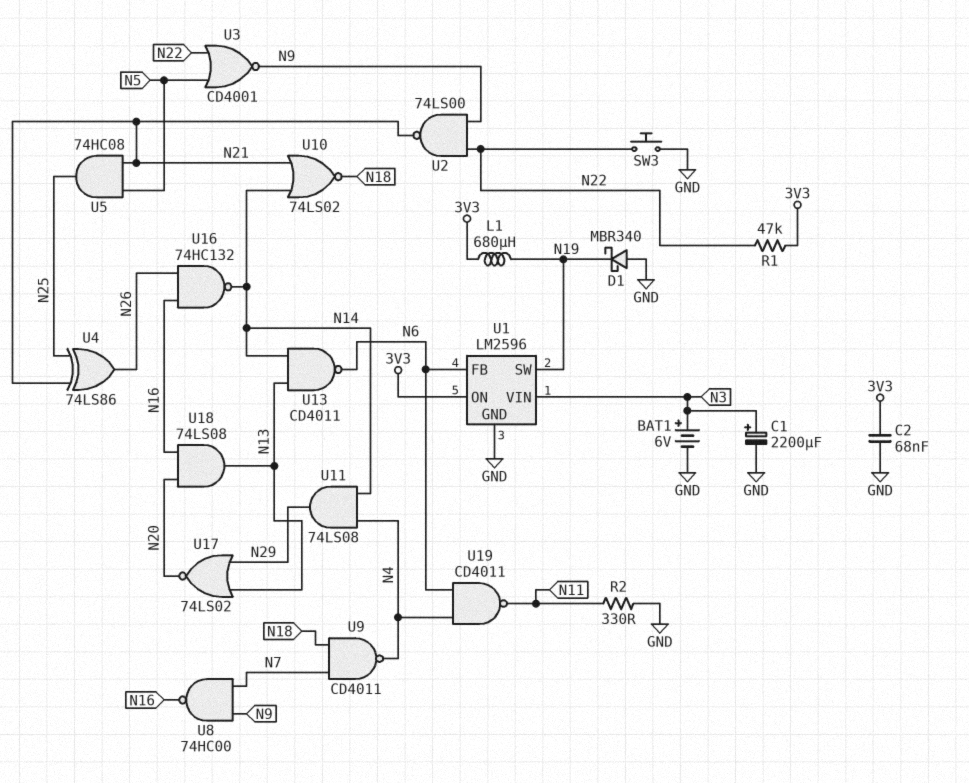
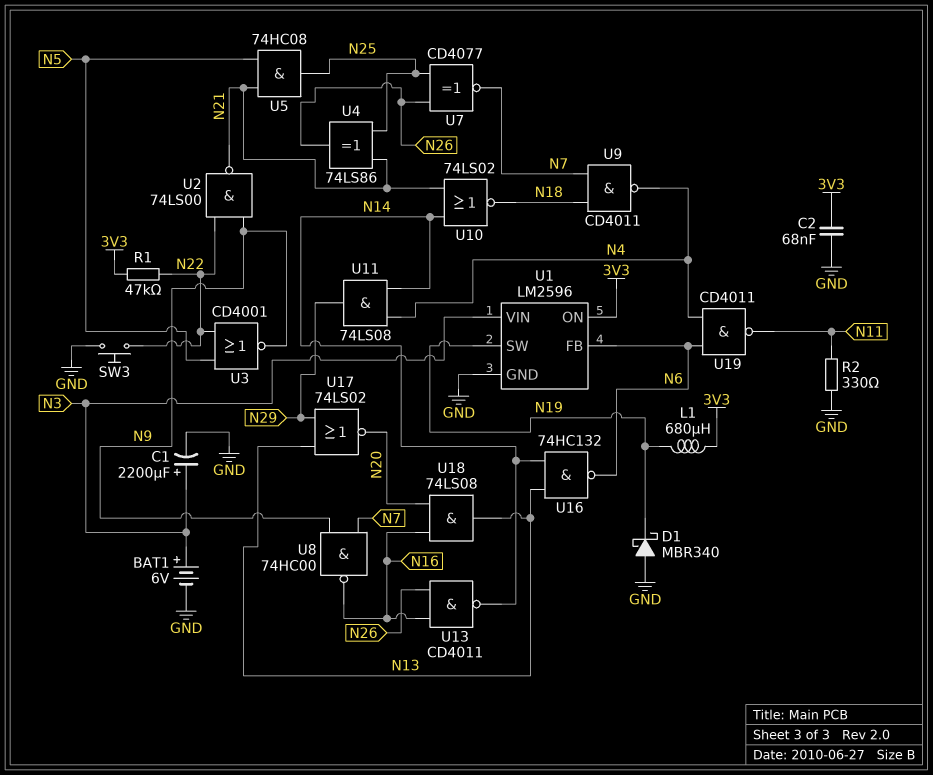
U7: none -> XNOR CD4077 (in N25, in N26, out N7)
U13: NAND CD4011 (in N13, in N14, out N6) -> NAND CD4011 (in N16, in N26, out N14)
U16: NAND 74HC132 (in N16, in N26, out N14) -> NAND 74HC132 (in N13, in N14, out N6)

